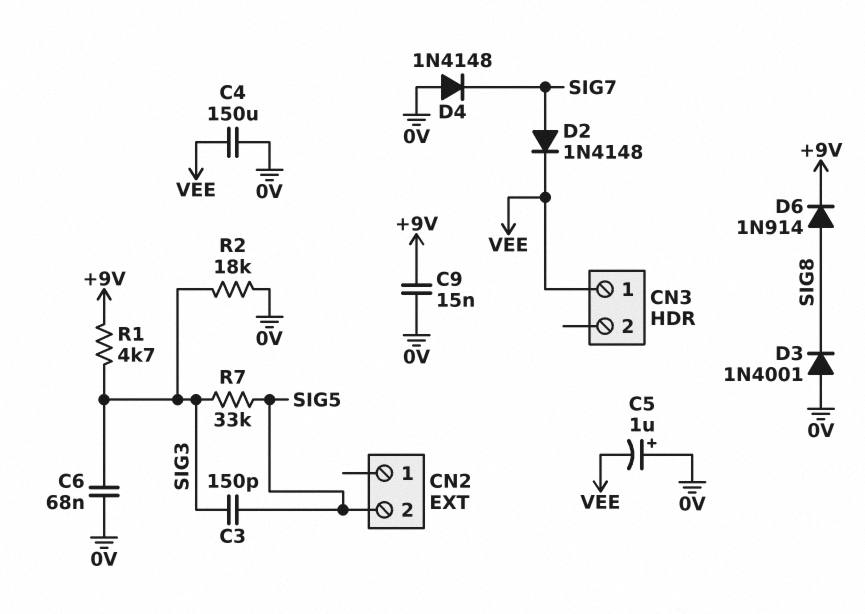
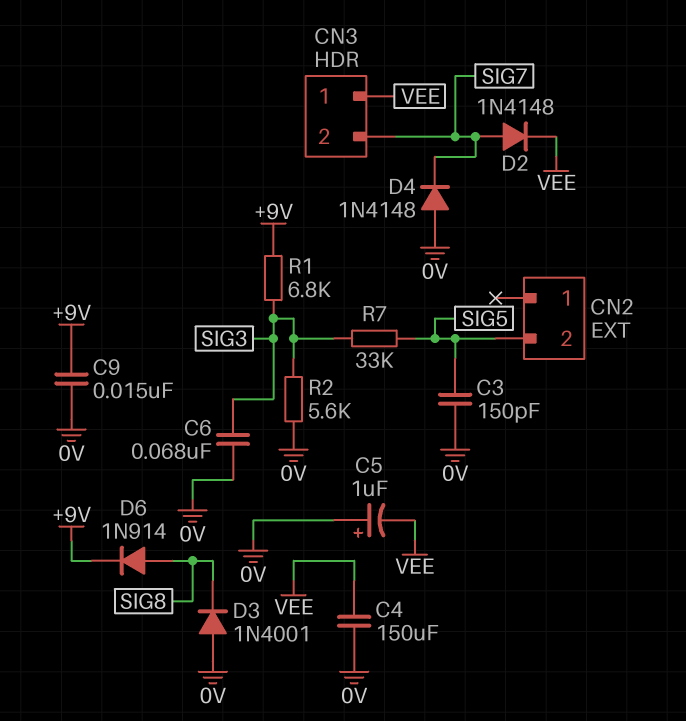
C3: 150pF (SIG3, SIG5) -> 150pF (0V, SIG5)
CN3 pin 2: none -> SIG7
R1: 4.7k (+9V, SIG3) -> 6.8k (+9V, SIG3)
R2: 18k (0V, SIG3) -> 5.6k (0V, SIG3)

